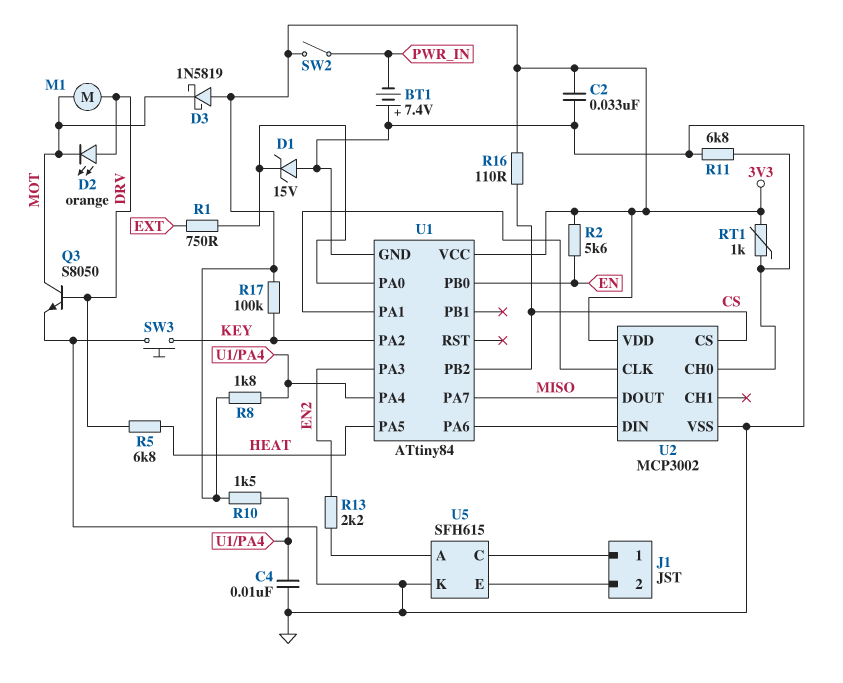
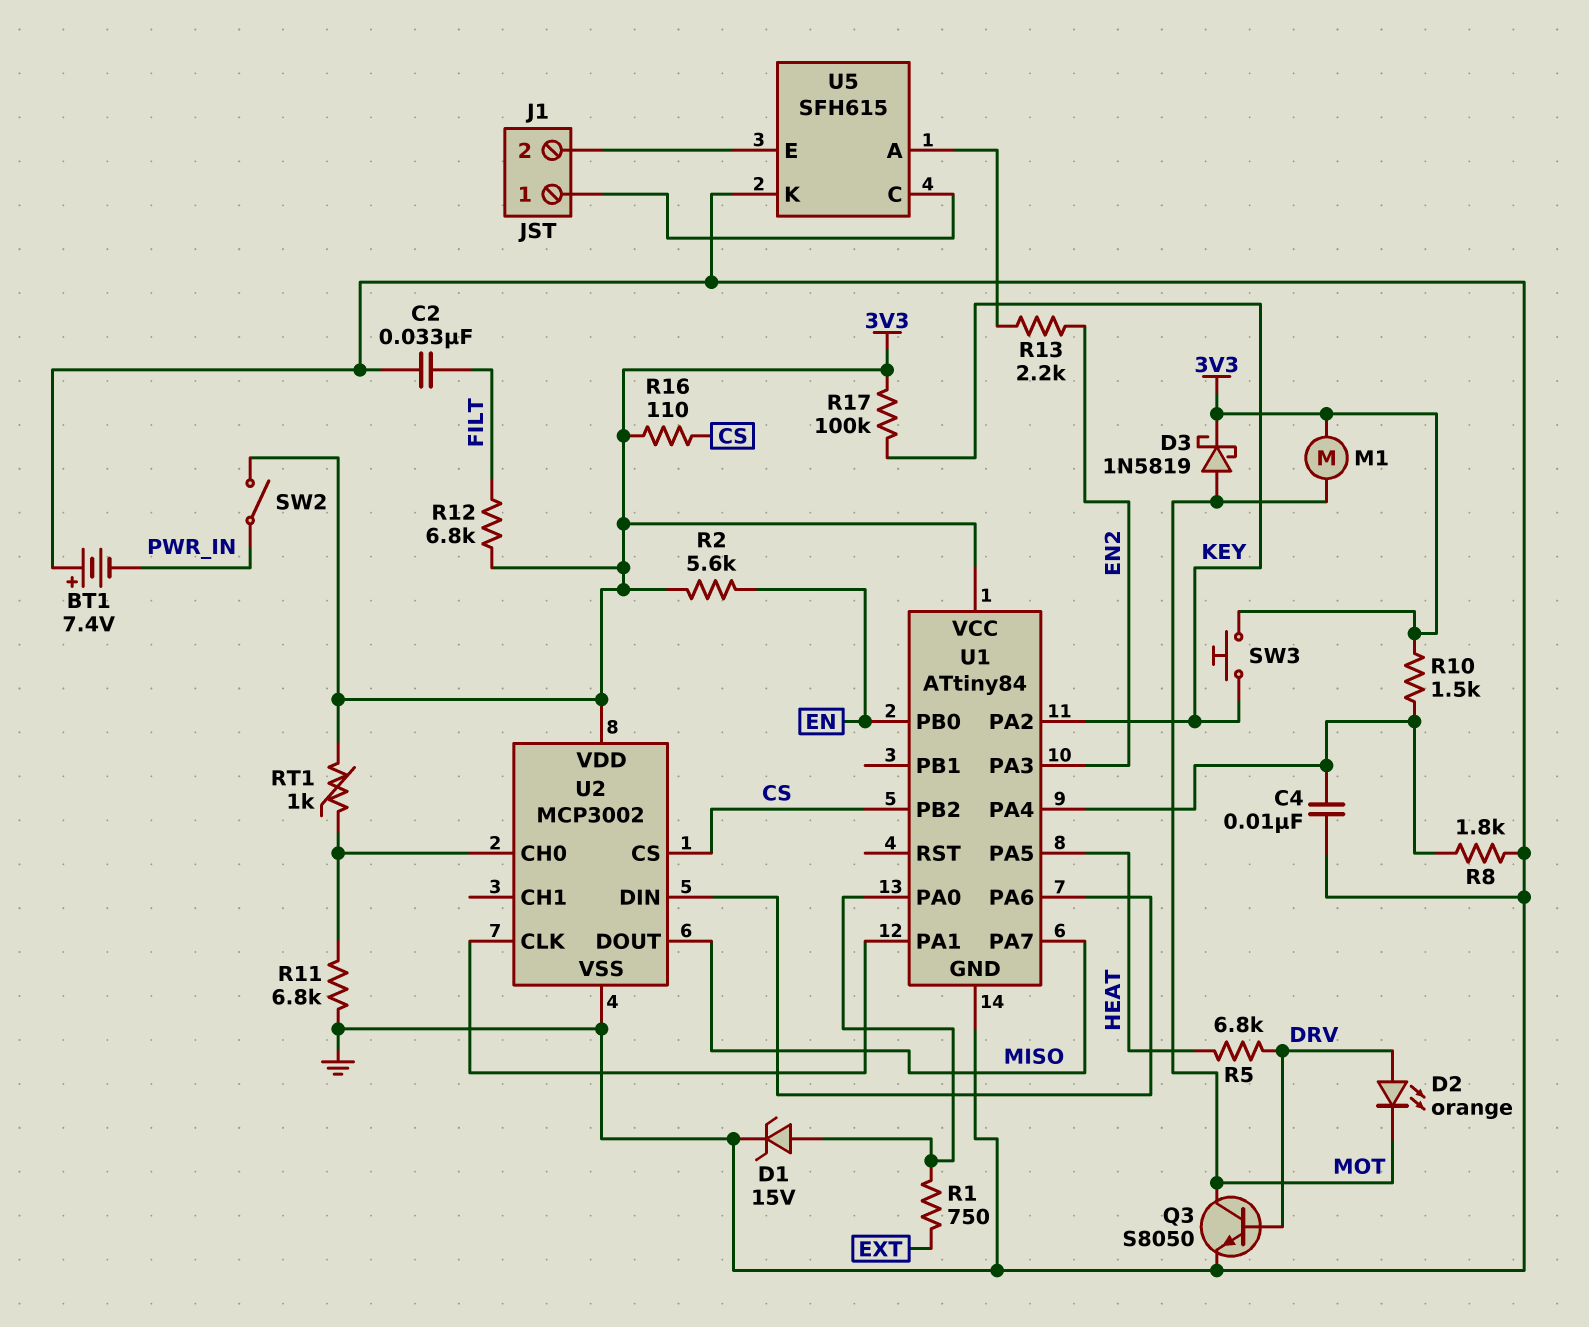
C2: 33nF (3V3, GND) -> 33nF (FILT, GND)
D1: zener 15V (A GND, K U1/PA0) -> zener 15V (A U1/PA0, K GND)
D3: schottky 1N5819 (A 3V3, K MOT) -> schottky 1N5819 (A MOT, K 3V3)
M1: motor (DRV, MOT) -> motor (3V3, MOT)
R8: 1.8k (3V3, U1/PA4) -> 1.8k (GND, U1/PA4)
R12: none -> 6.8k (3V3, FILT)
SW3: button (GND, KEY) -> button (3V3, KEY)

